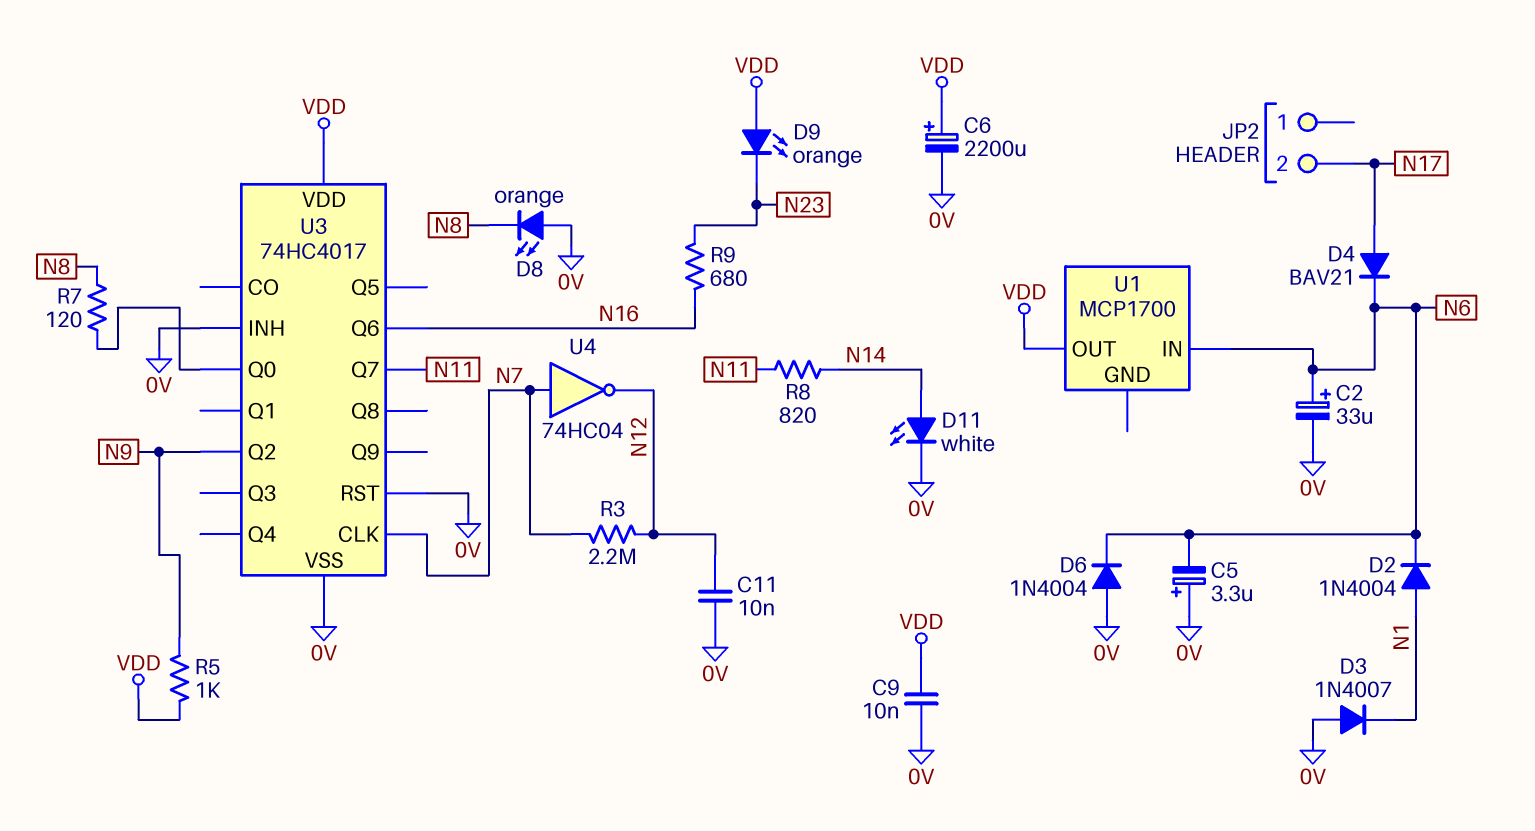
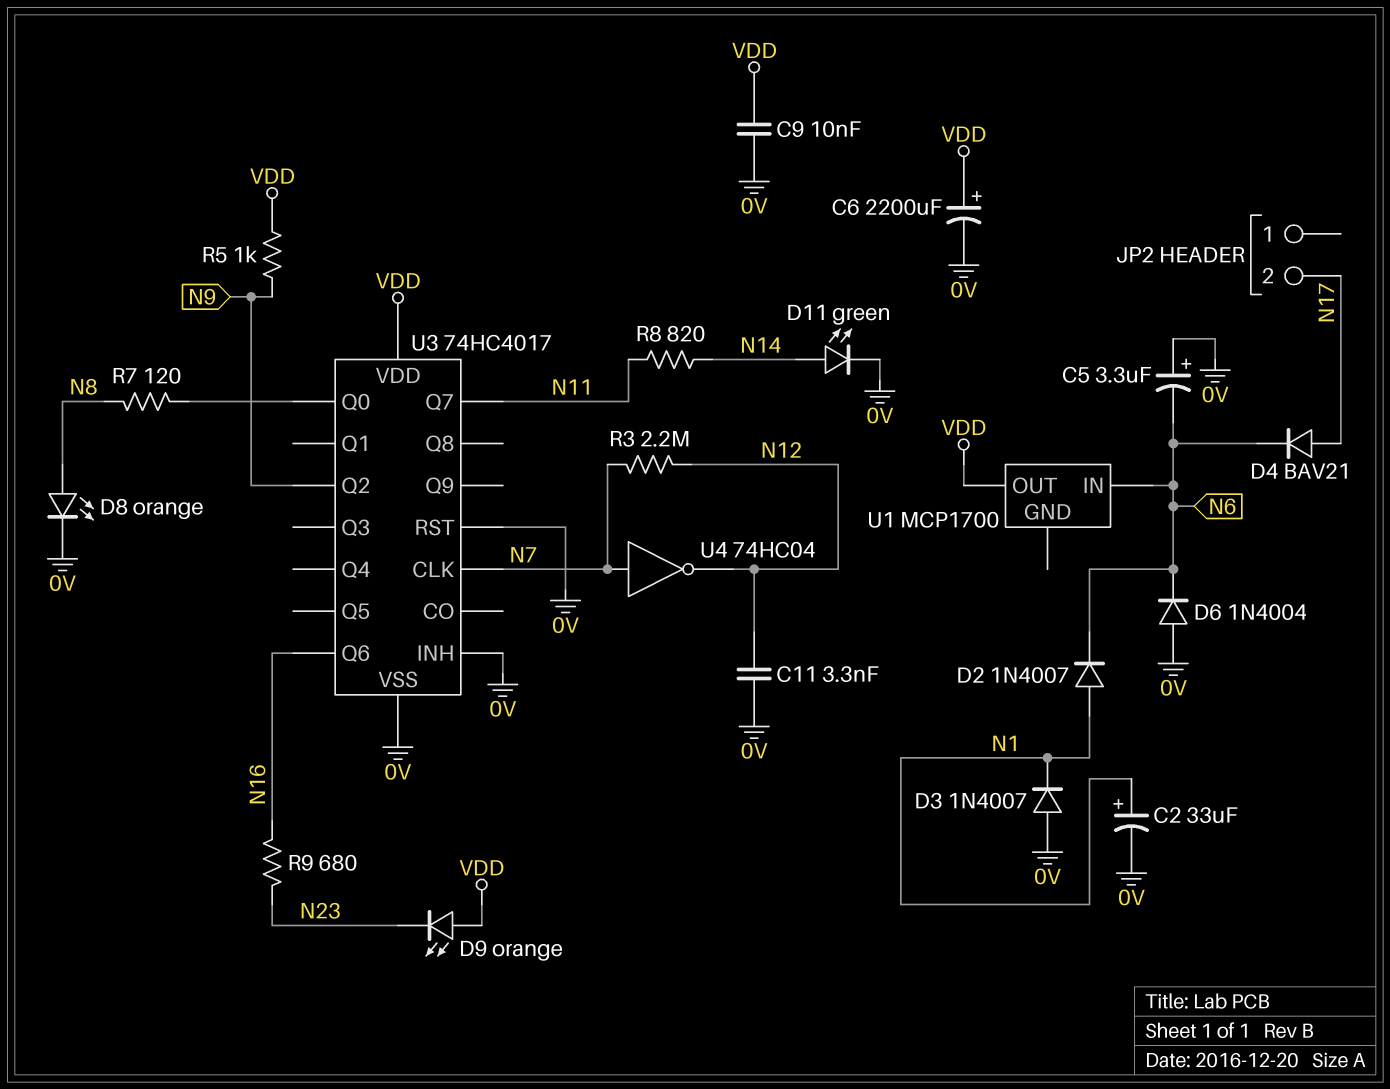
C2: 33uF (plus N6, minus 0V) -> 33uF (plus N1, minus 0V)
C11: 10nF (0V, N12) -> 3.3nF (0V, N12)
D2: diode 1N4004 (A N1, K N6) -> diode 1N4007 (A N1, K N6)
D8: LED orange (A 0V, K N8) -> LED orange (A N8, K 0V)
D11: LED white (A N14, K 0V) -> LED green (A N14, K 0V)

